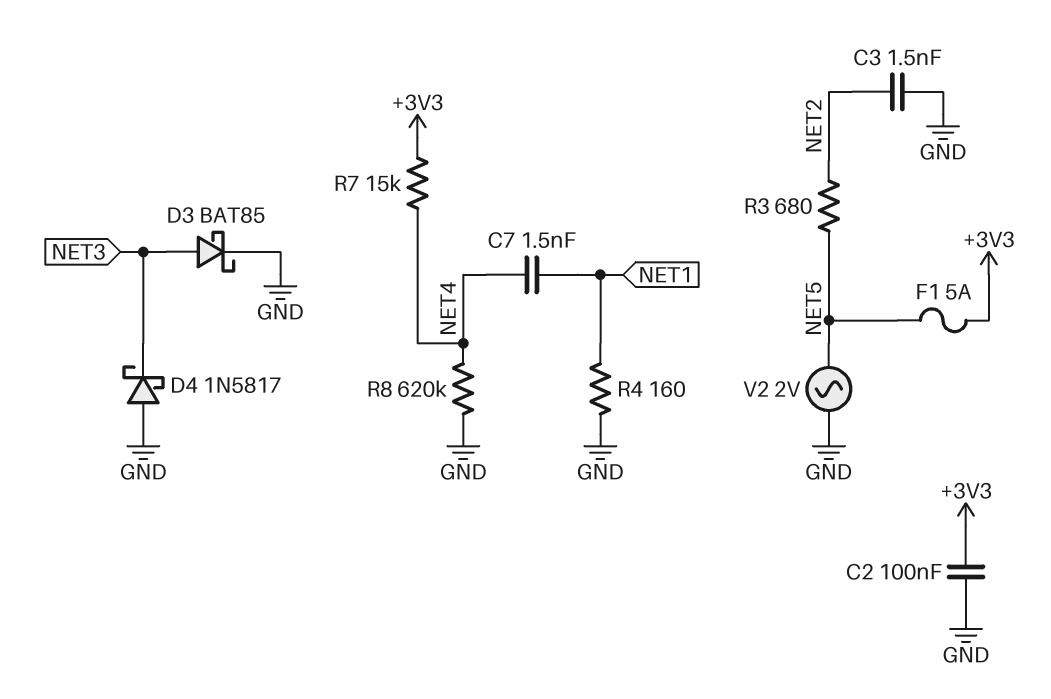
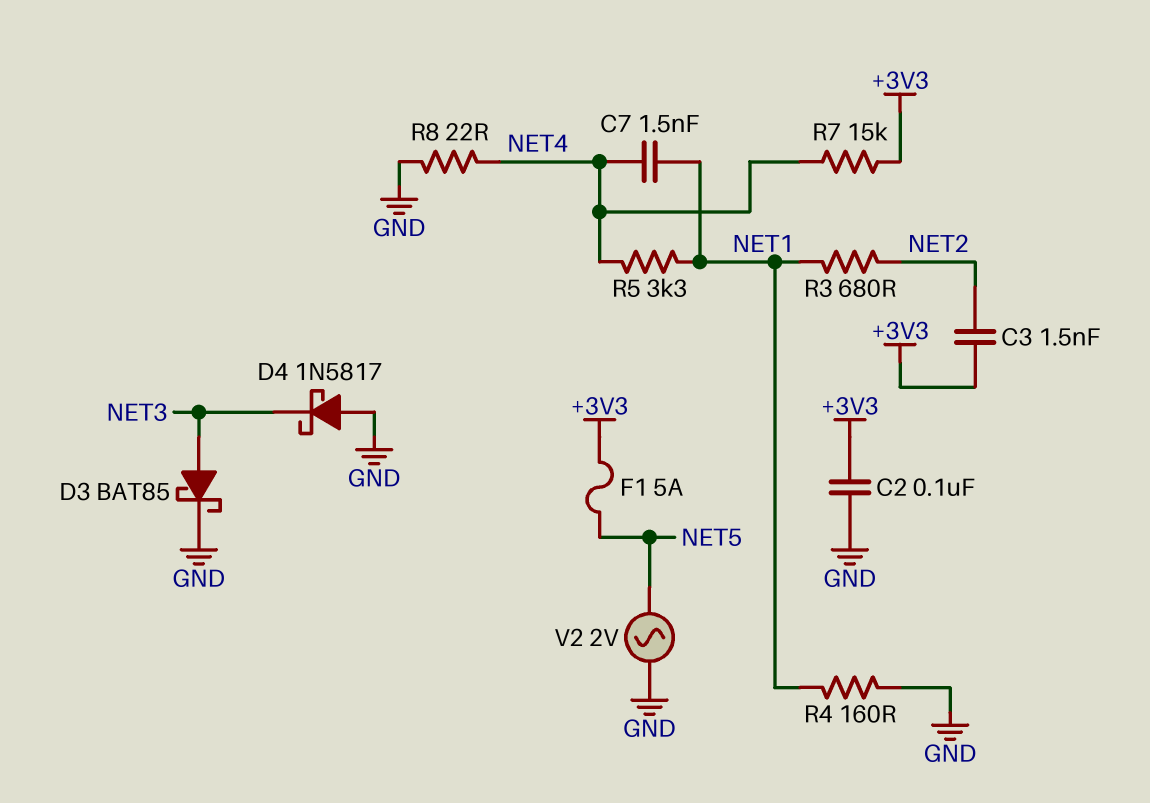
C3: 1.5nF (GND, NET2) -> 1.5nF (+3V3, NET2)
R3: 680 (NET2, NET5) -> 680 (NET1, NET2)
R5: none -> 3.3k (NET1, NET4)
R8: 620k (GND, NET4) -> 22 (GND, NET4)

